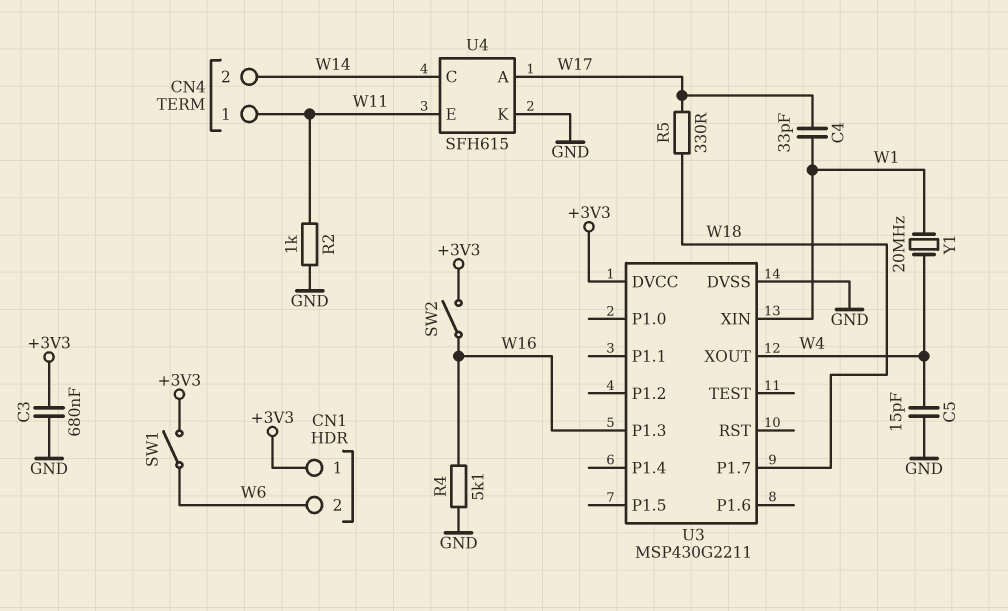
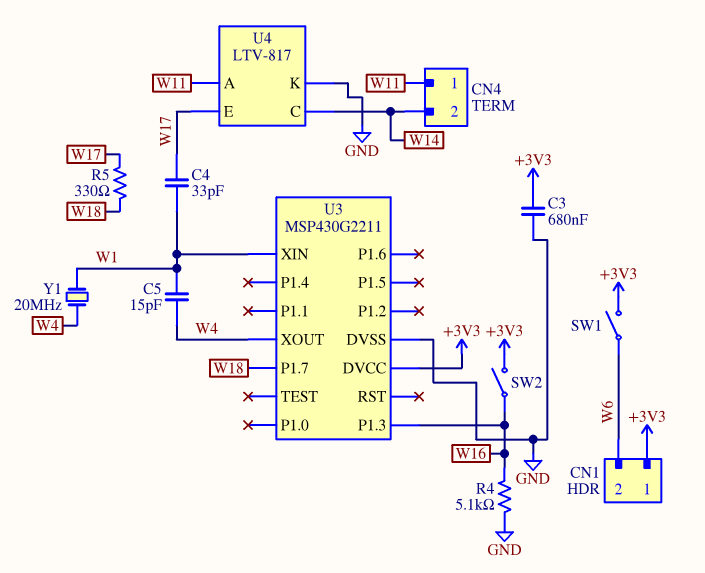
C5: 15pF (GND, W4) -> 15pF (W1, W4)
R2: 1k (GND, W11) -> none
U4: SFH615 -> LTV-817
U4 pin A: W17 -> W11
U4 pin E: W11 -> W17

